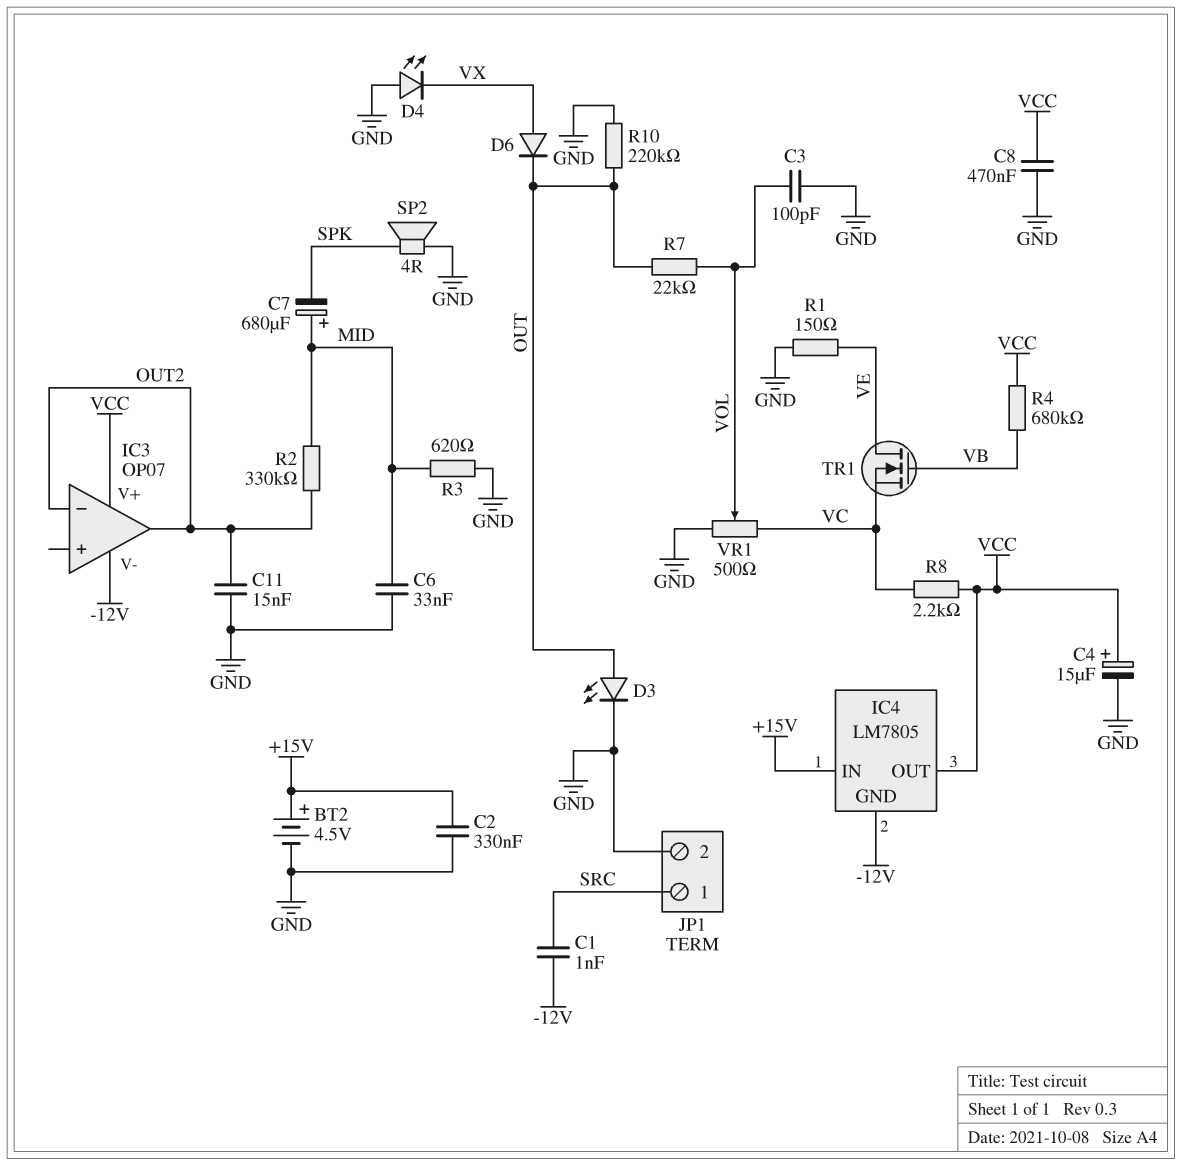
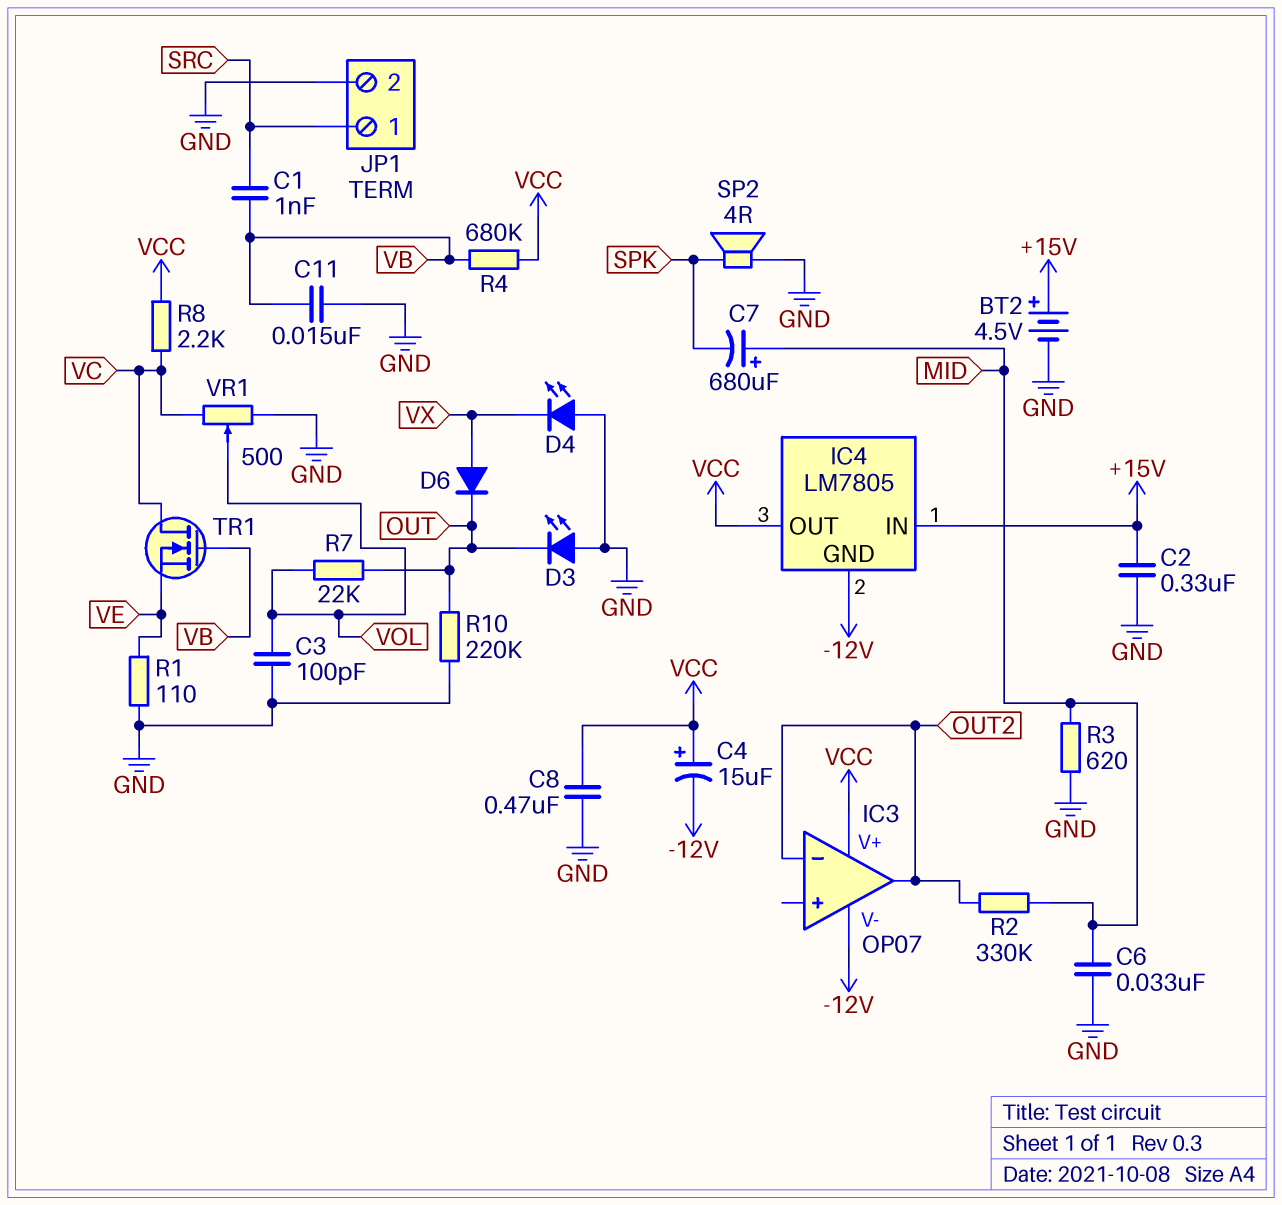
C1: 1nF (-12V, SRC) -> 1nF (SRC, VB)
C4: 15uF (plus VCC, minus GND) -> 15uF (plus VCC, minus -12V)
C11: 15nF (GND, OUT2) -> 15nF (GND, VB)
D3: LED (A OUT, K GND) -> LED (A GND, K OUT)
R1: 150 (GND, VE) -> 110 (GND, VE)
TR1: NMOS (G VB, D VE, S VC) -> NMOS (G VB, D VC, S VE)

